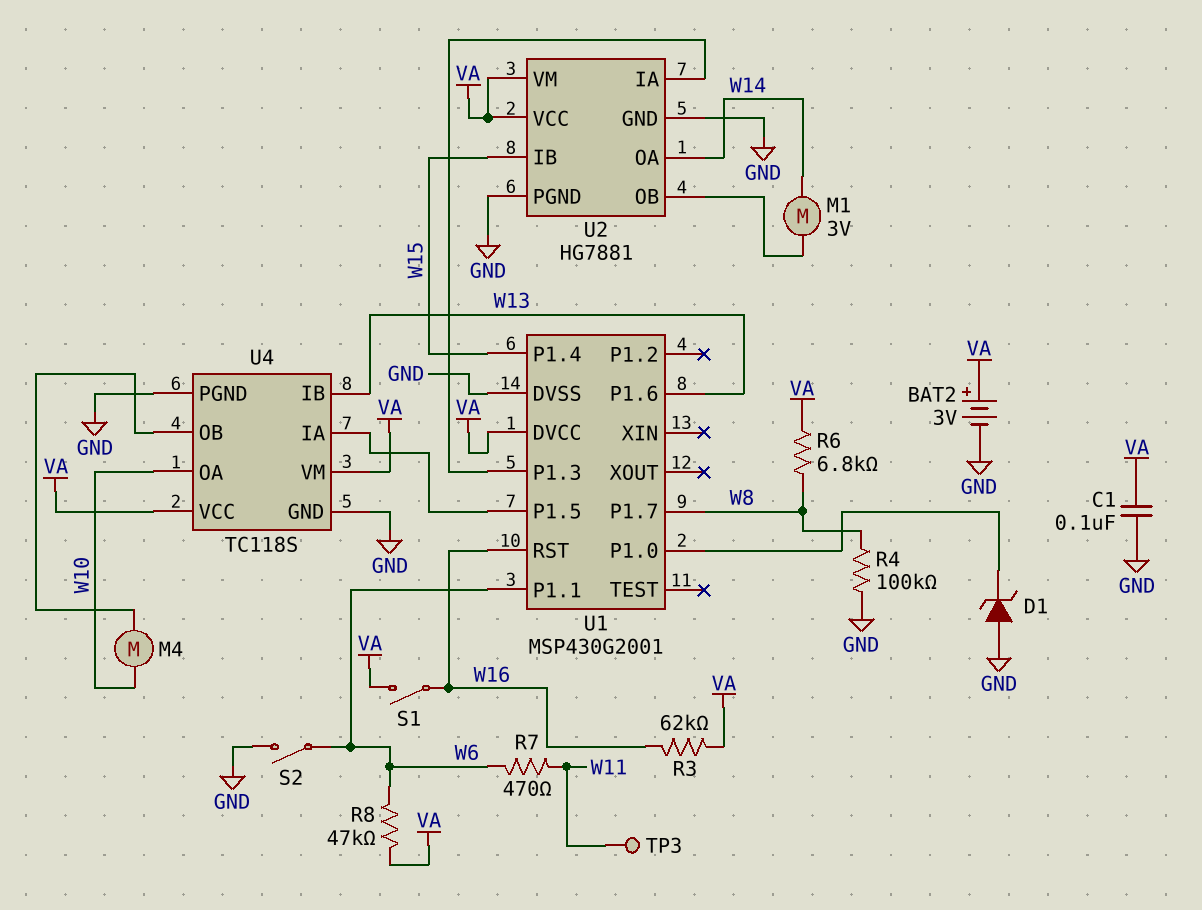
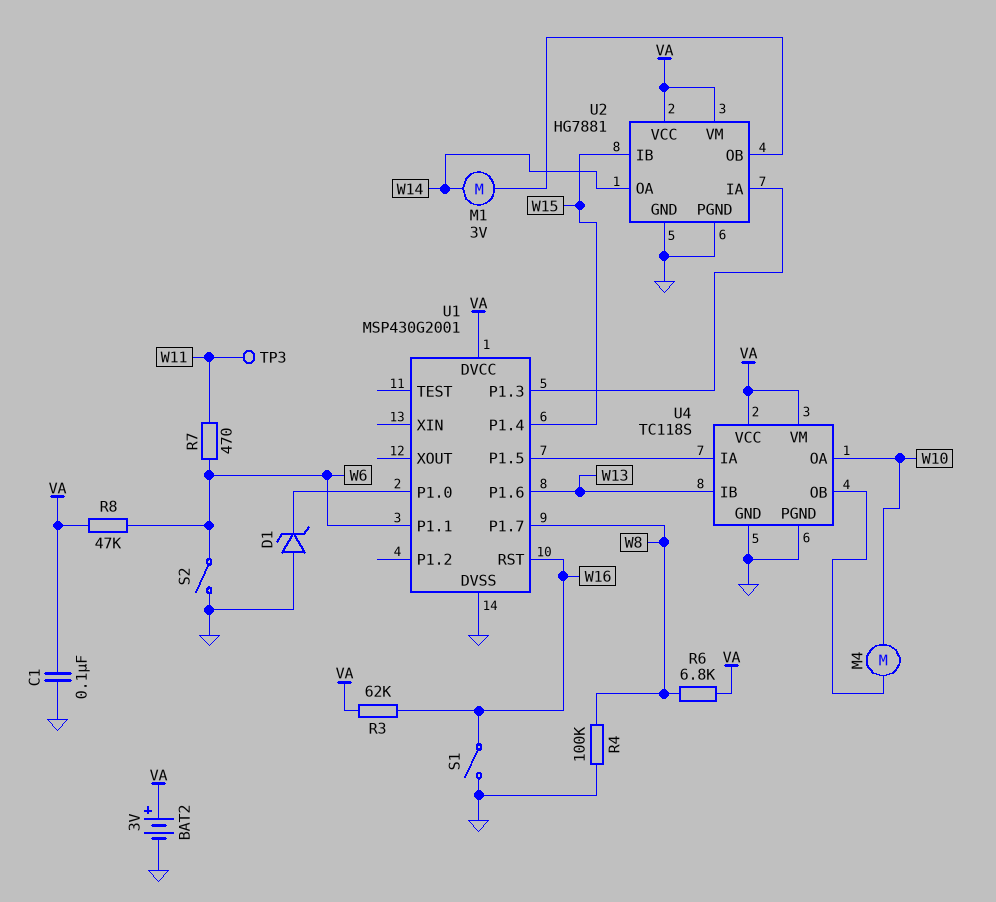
S1: switch (VA, W16) -> switch (GND, W16)

